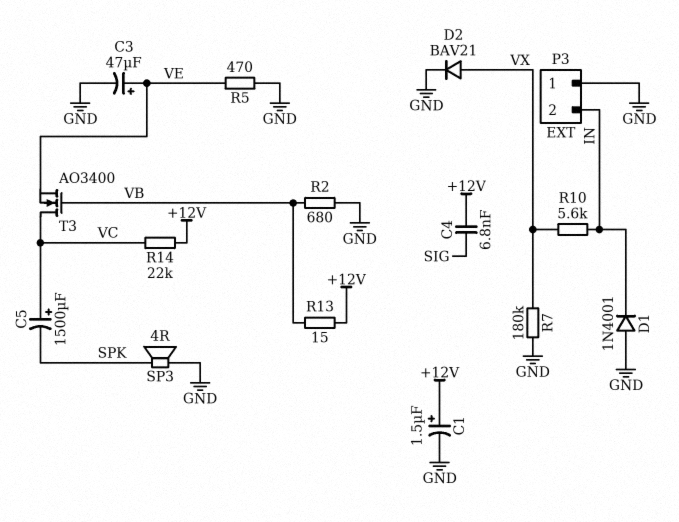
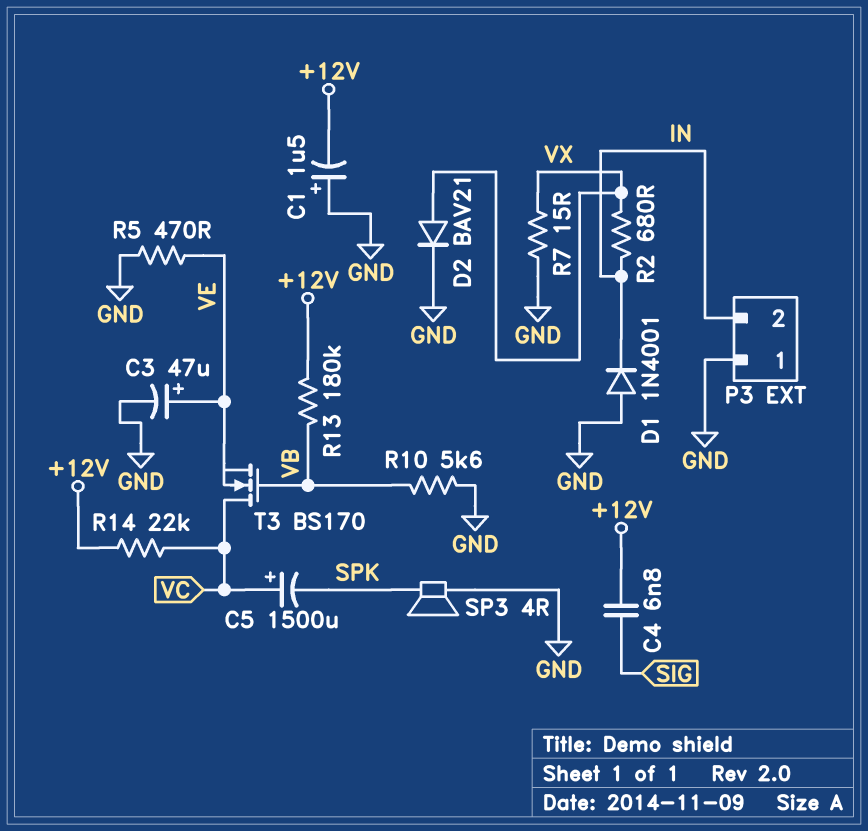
C1: 1.5uF (plus +12V, minus GND) -> 1.5uF (plus GND, minus +12V)
R2: 680 (GND, VB) -> 680 (IN, VX)
R7: 180k (GND, VX) -> 15 (GND, VX)
R10: 5.6k (IN, VX) -> 5.6k (GND, VB)
R13: 15 (+12V, VB) -> 180k (+12V, VB)
T3: NMOS AO3400 (G VB, D VC, S VE) -> NMOS BS170 (G VB, D VC, S VE)

